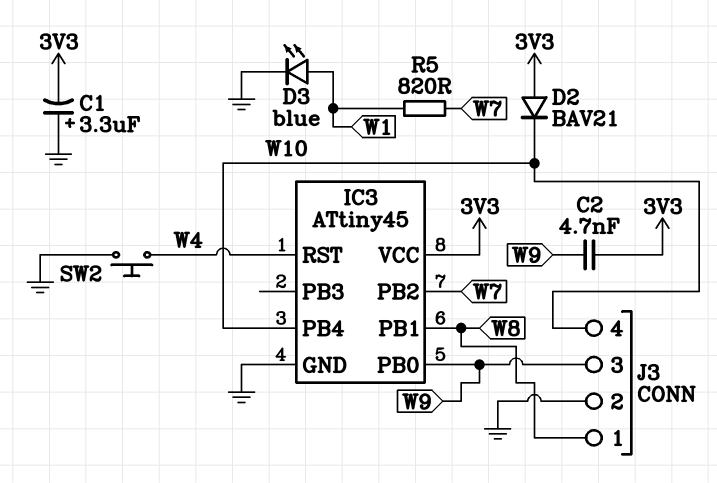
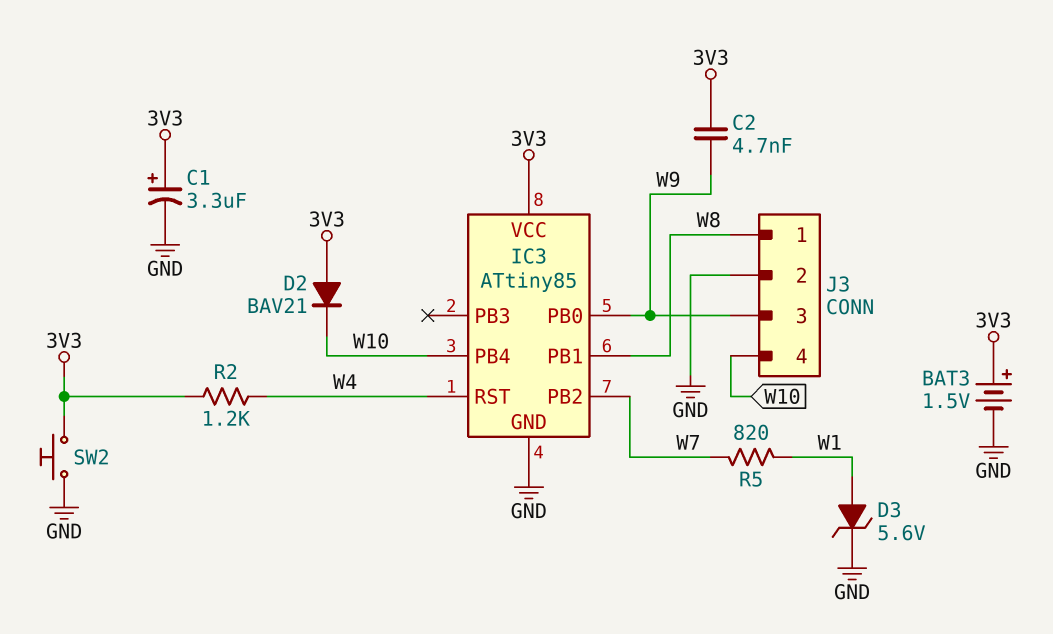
BAT3: none -> 1.5V (plus 3V3, minus GND)
C1: 3.3uF (plus GND, minus 3V3) -> 3.3uF (plus 3V3, minus GND)
D3: LED blue (A W1, K GND) -> zener 5.6V (A W1, K GND)
IC3: ATtiny45 -> ATtiny85
R2: none -> 1.2k (3V3, W4)
SW2: button (GND, W4) -> button (3V3, GND)

